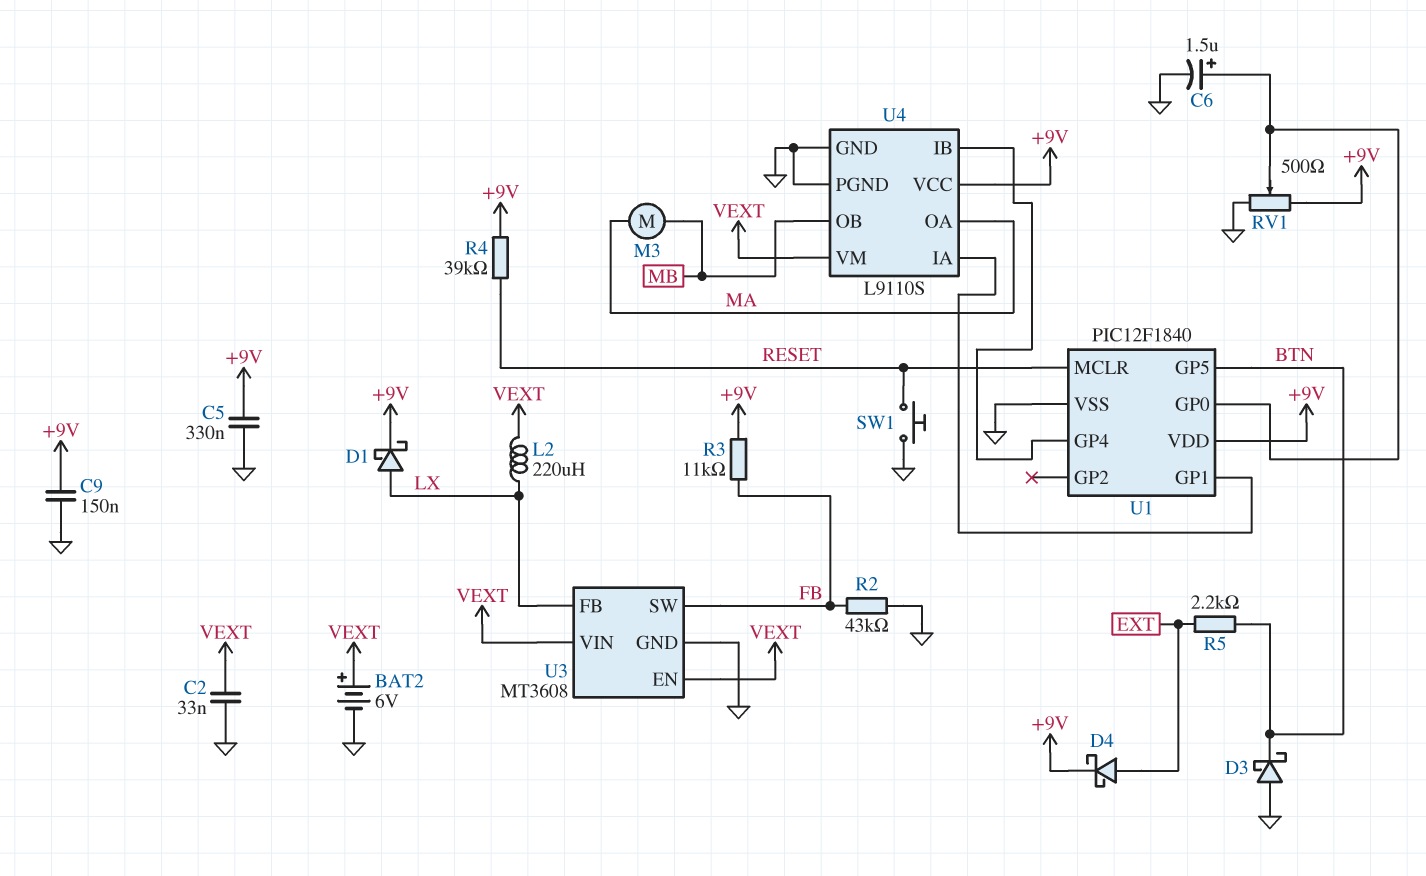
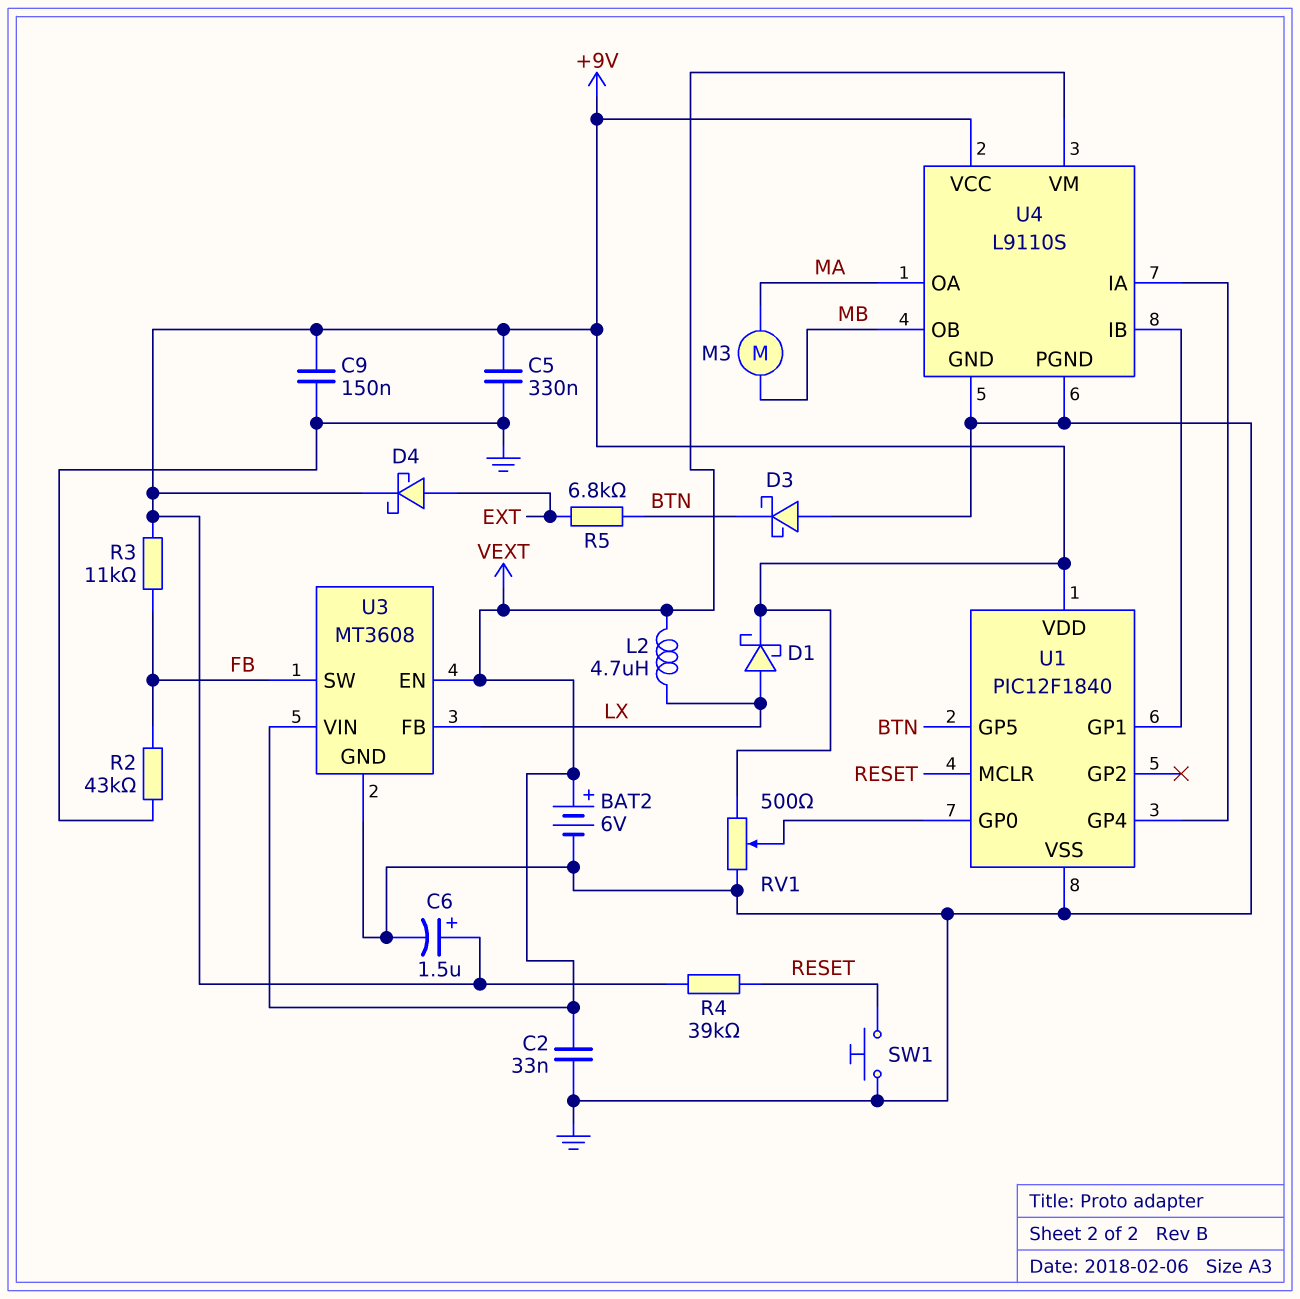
C6: 1.5uF (plus U1/GP0, minus GND) -> 1.5uF (plus +9V, minus GND)
L2: 220uH (LX, VEXT) -> 4.7uH (LX, VEXT)
R5: 2.2k (BTN, EXT) -> 6.8k (BTN, EXT)
U4 pin IA: U1/GP1 -> U1/GP4
U4 pin IB: U1/GP4 -> U1/GP1

